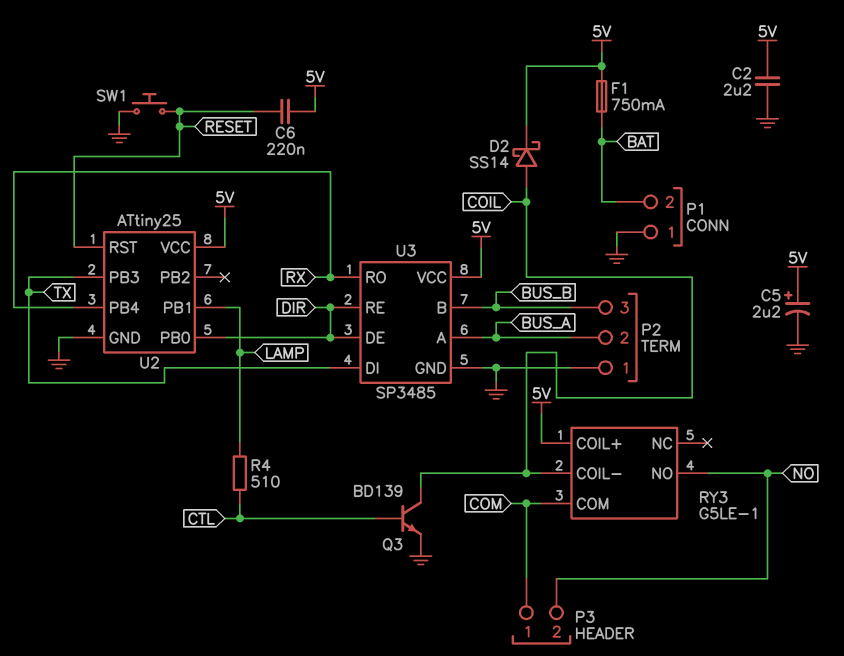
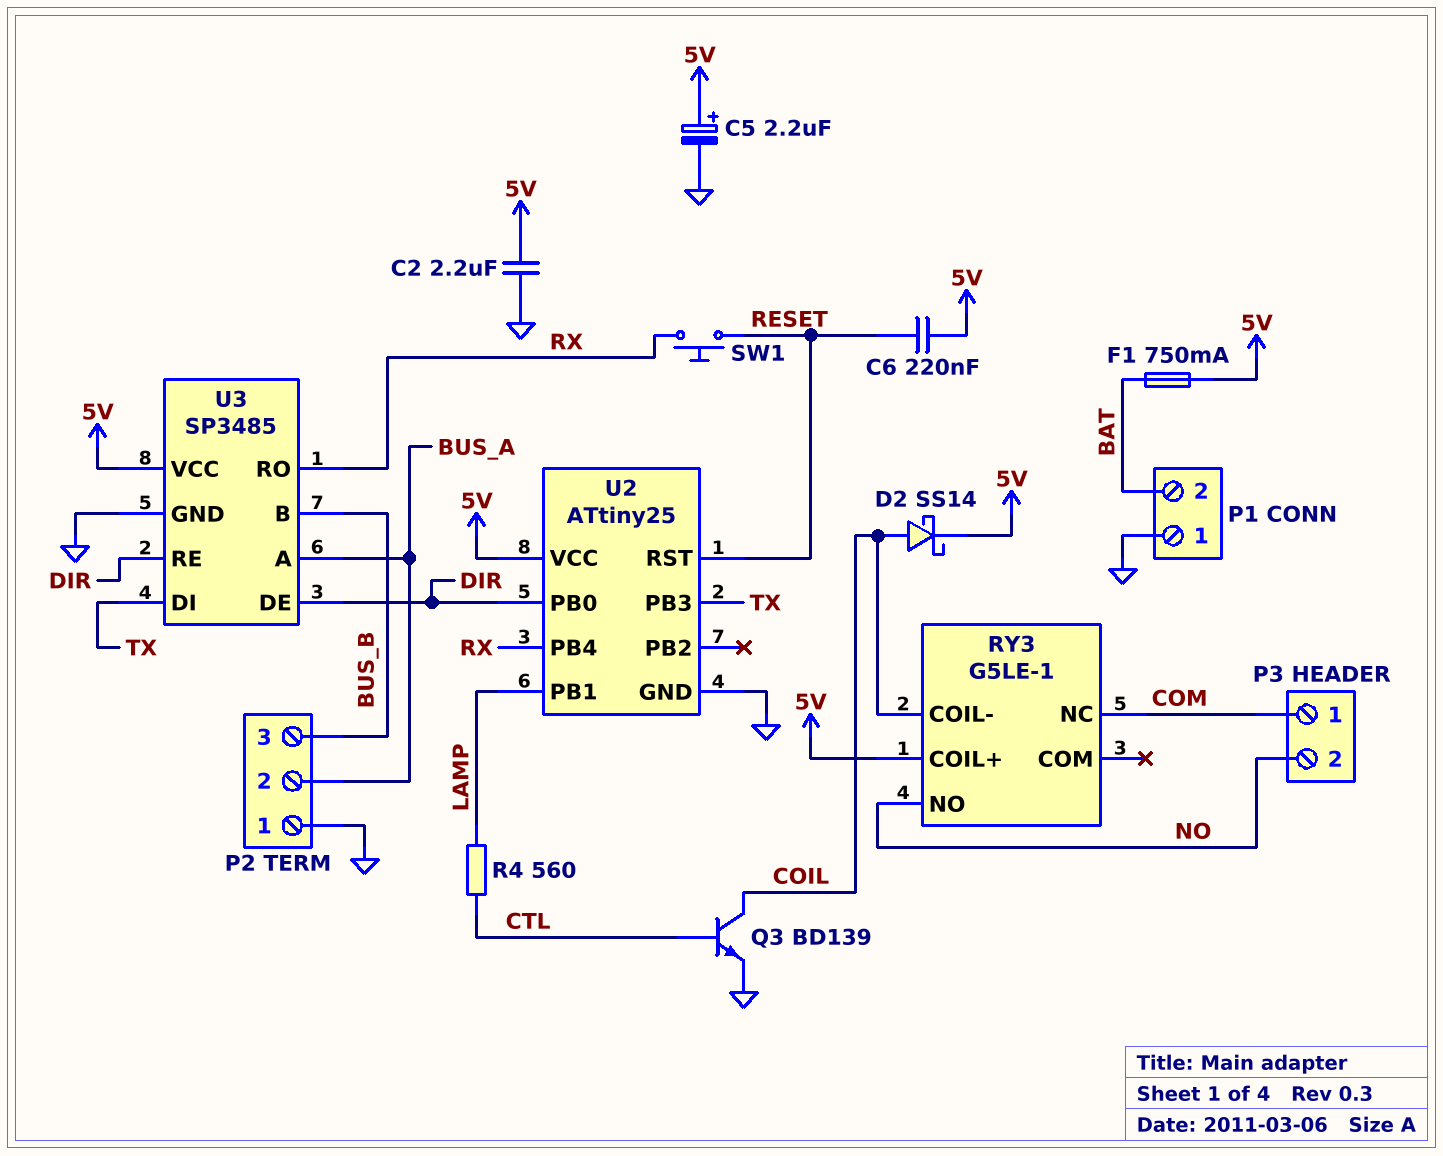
R4: 510 (CTL, LAMP) -> 560 (CTL, LAMP)
RY3 pin COM: COM -> none
RY3 pin NC: none -> COM
SW1: button (GND, RESET) -> button (RESET, RX)

